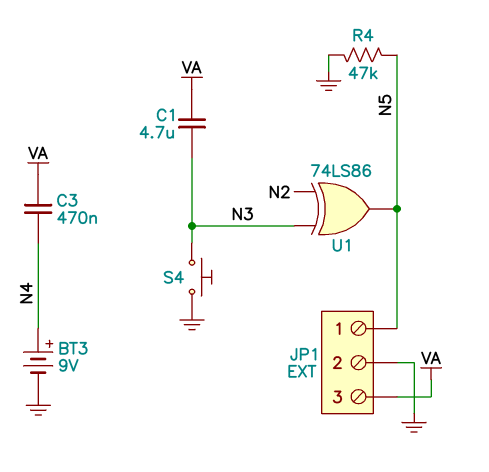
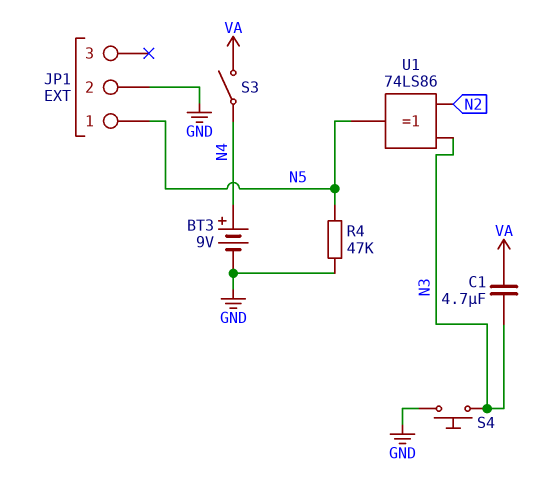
C3: 470nF (N4, VA) -> none
JP1 pin 3: VA -> none
S3: none -> switch (N4, VA)

